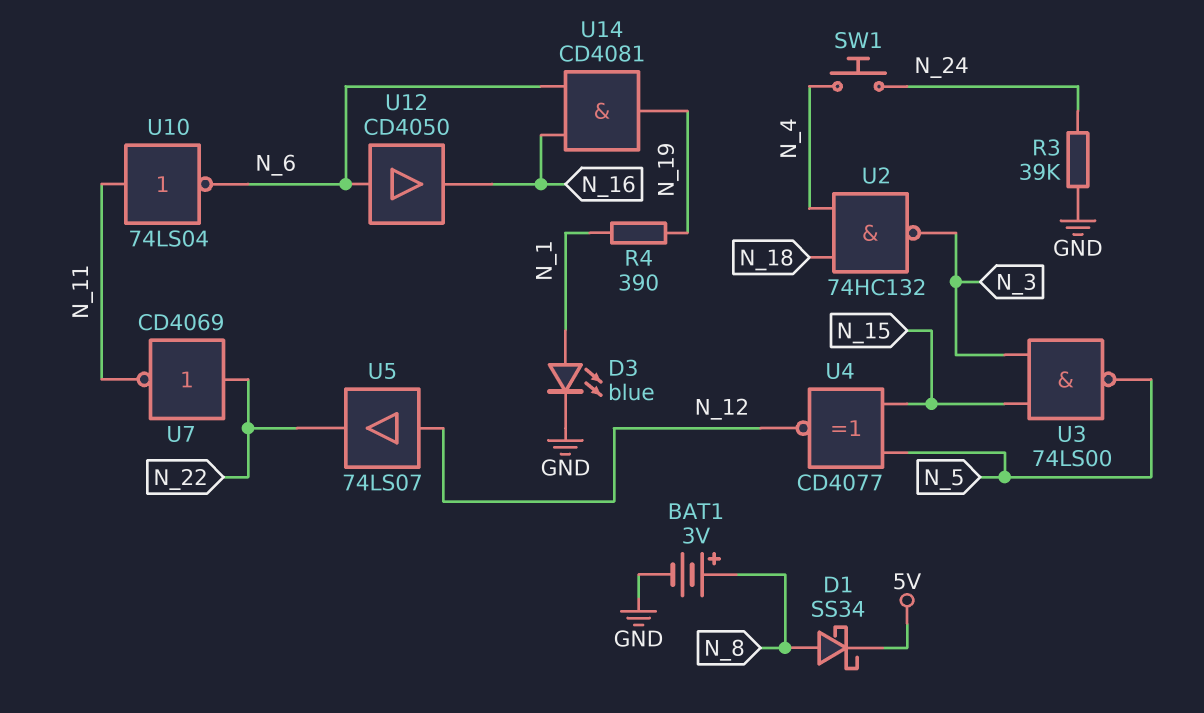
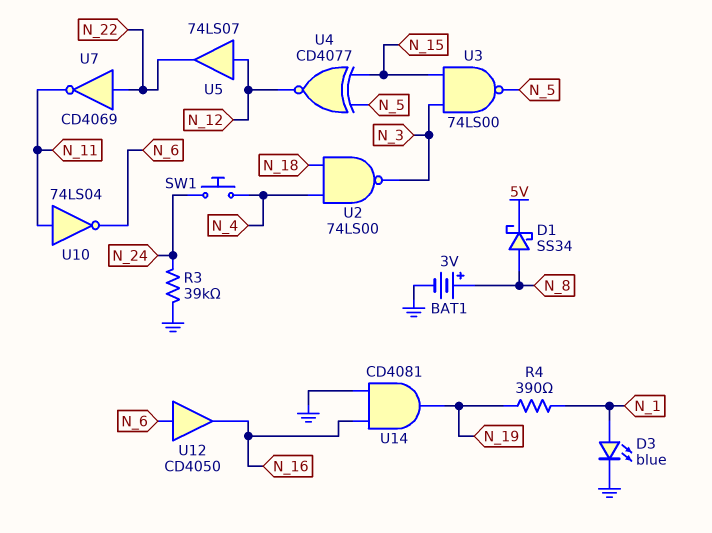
U2: NAND 74HC132 (in N_4, in N_18, out N_3) -> NAND 74LS00 (in N_4, in N_18, out N_3)
U14: AND CD4081 (in N_6, in N_16, out N_19) -> AND CD4081 (in GND, in N_16, out N_19)

